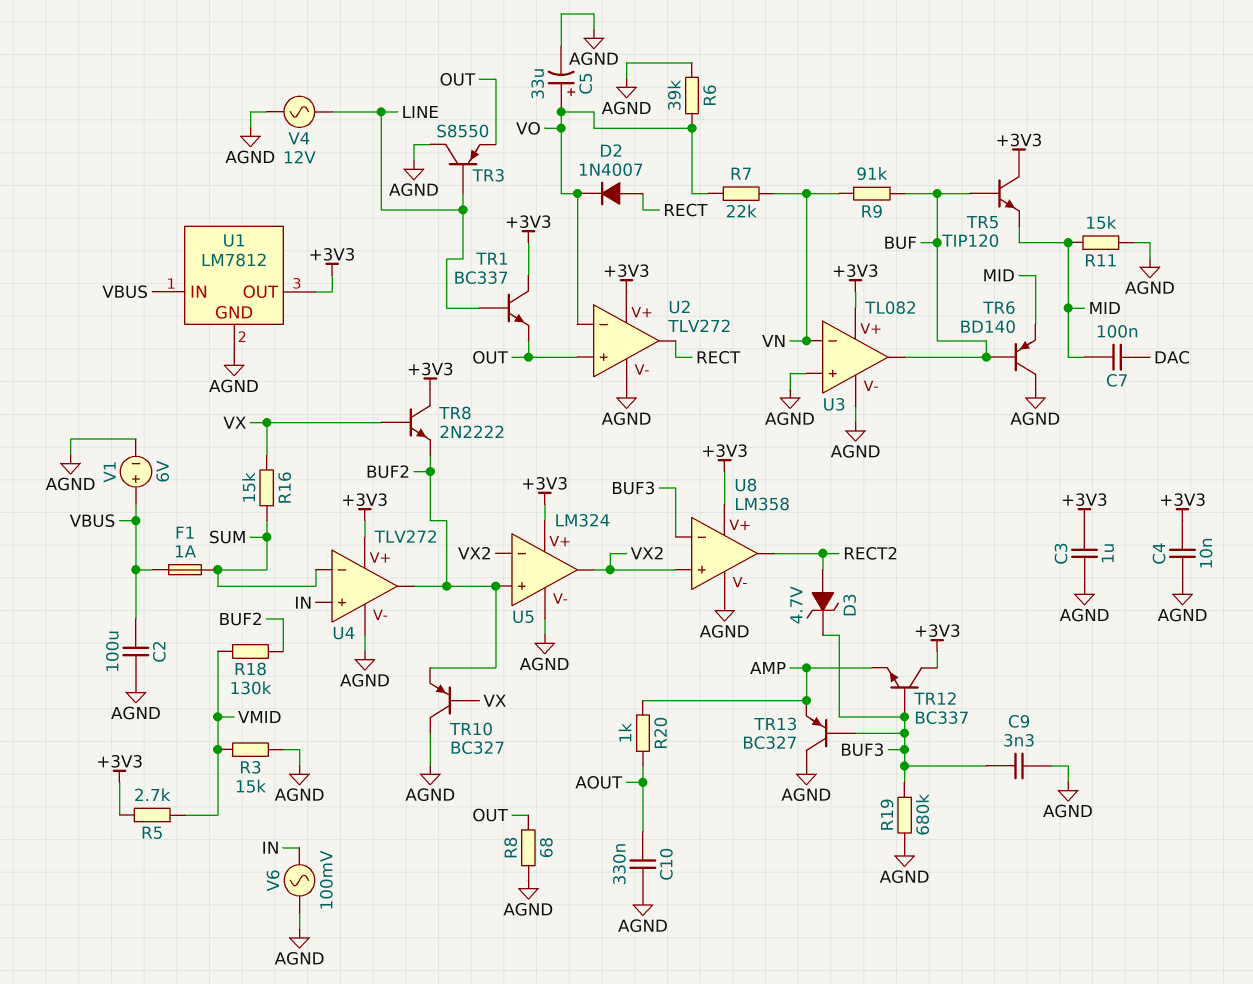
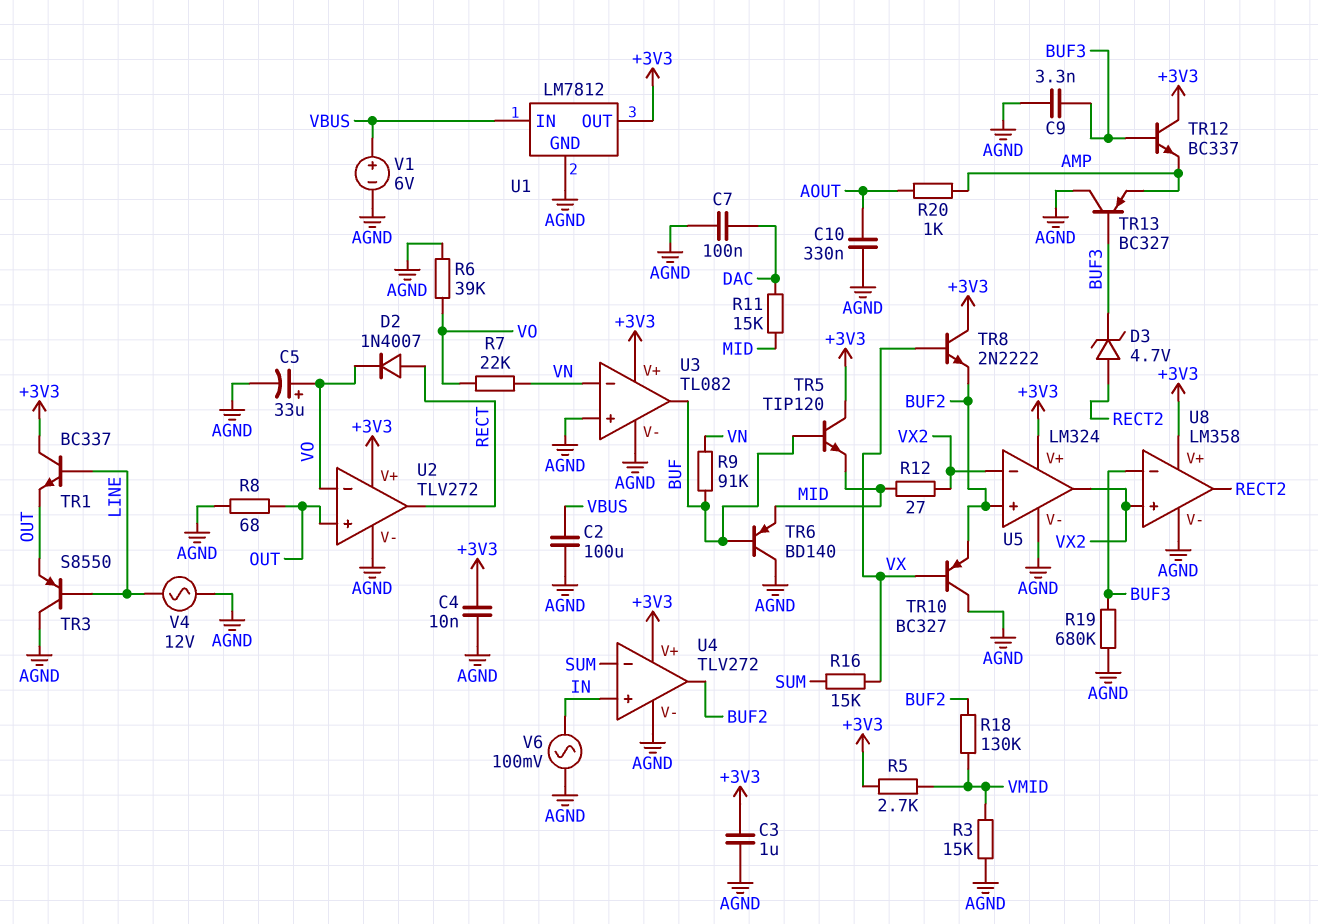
C7: 100nF (DAC, MID) -> 100nF (AGND, DAC)
F1: 1A (SUM, VBUS) -> none
R11: 15k (AGND, MID) -> 15k (DAC, MID)
R12: none -> 27 (MID, VX2)

